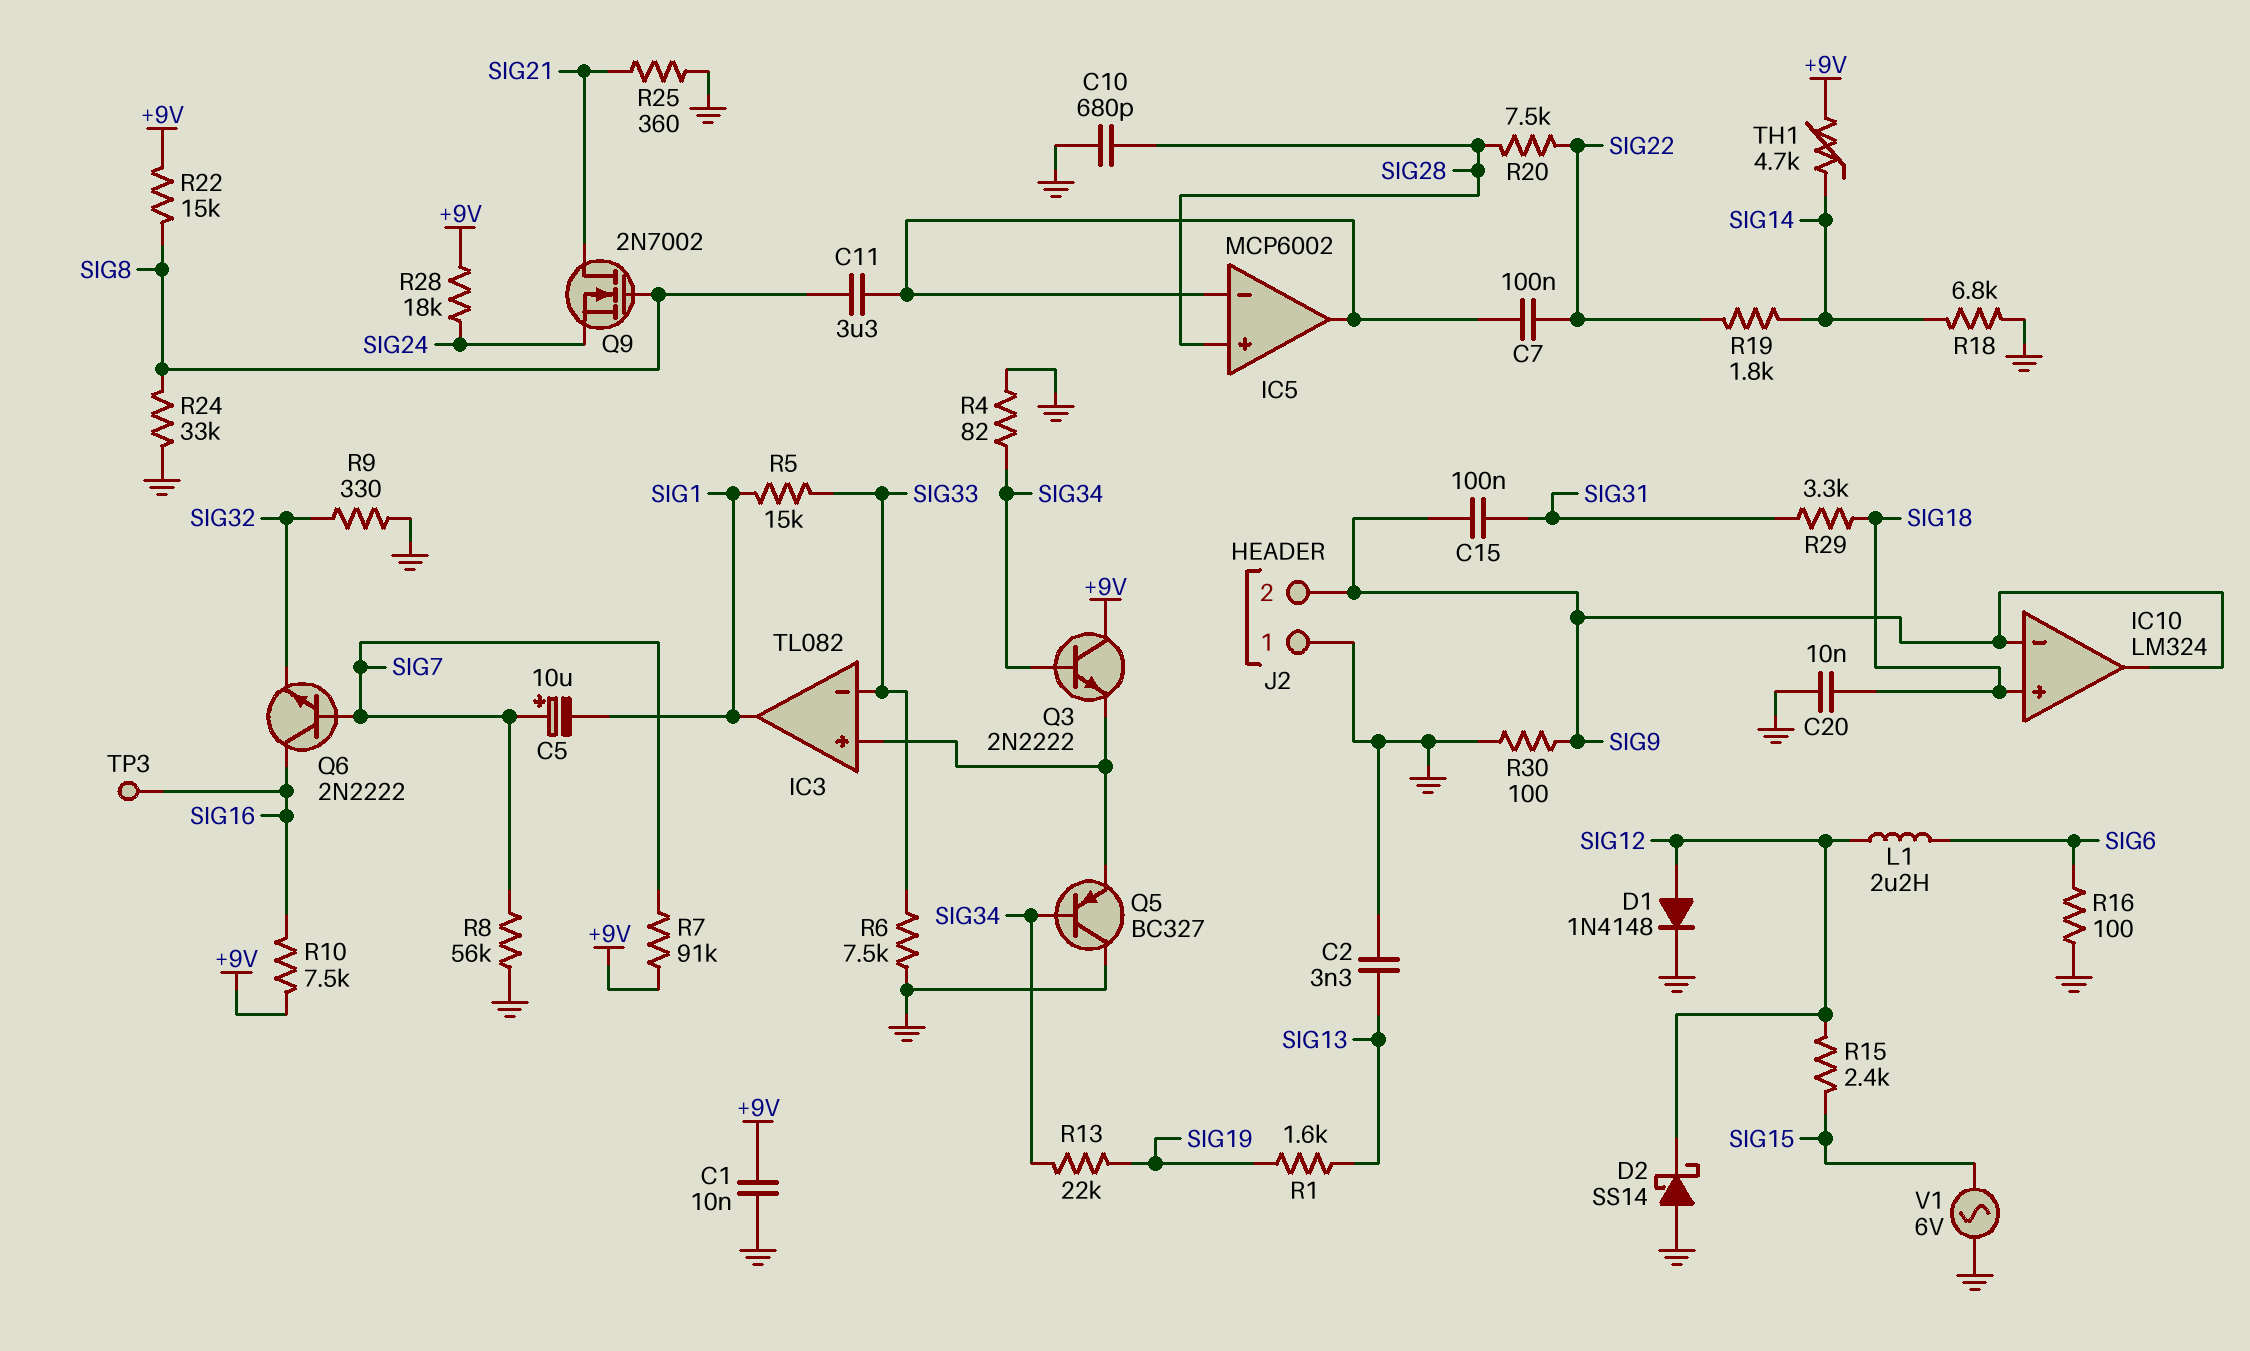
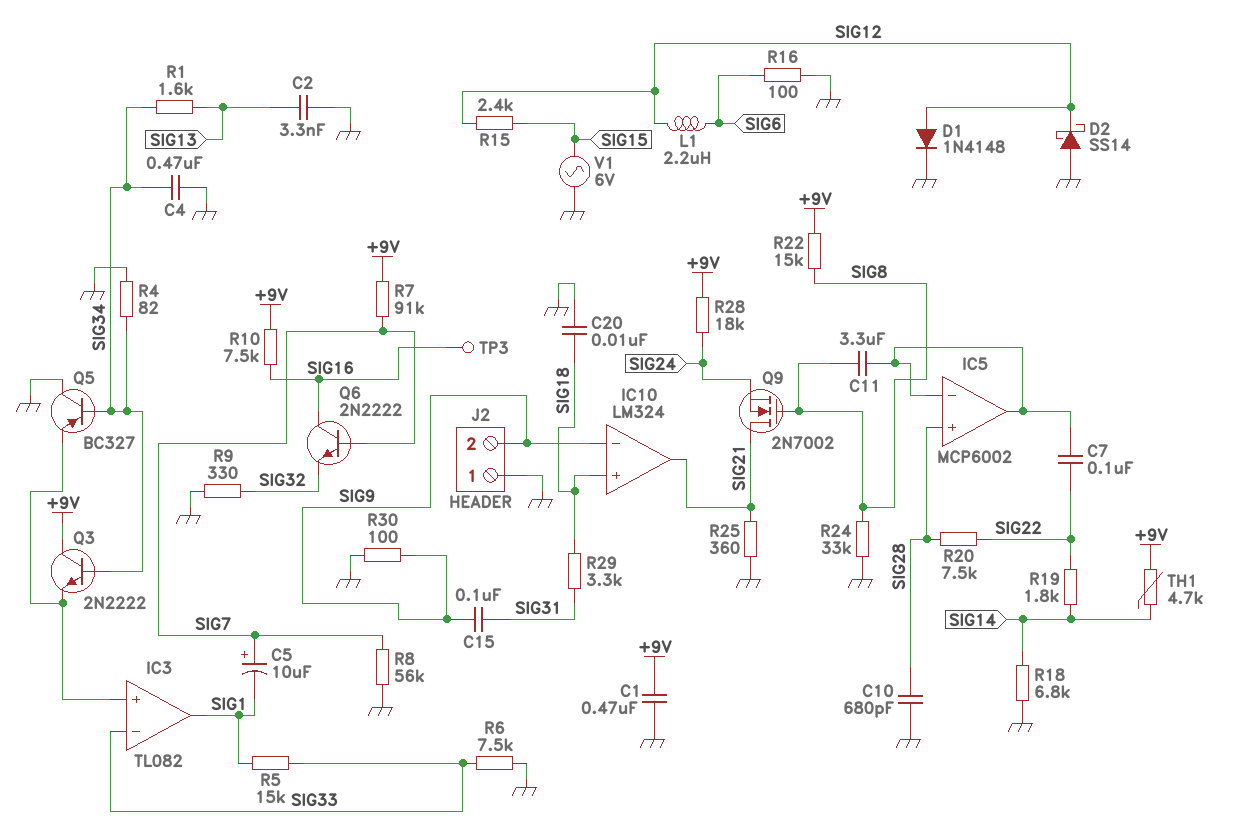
C1: 10nF (+9V, GND) -> 470nF (+9V, GND)
C4: none -> 470nF (GND, SIG34)
IC10 pin out: SIG9 -> SIG21
R1: 1.6k (SIG13, SIG19) -> 1.6k (SIG13, SIG34)
R13: 22k (SIG19, SIG34) -> none

